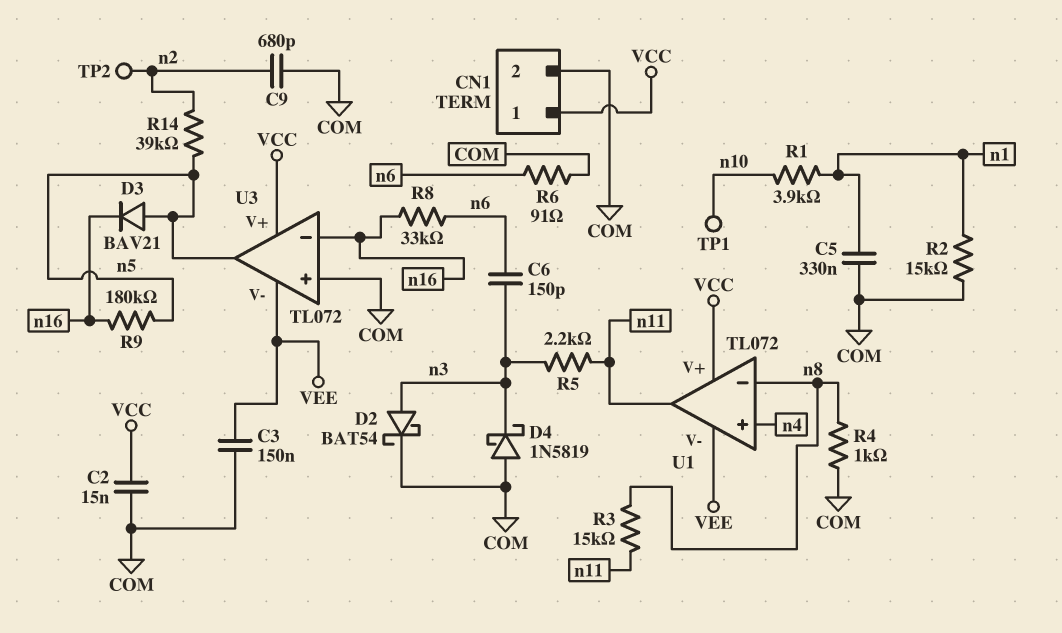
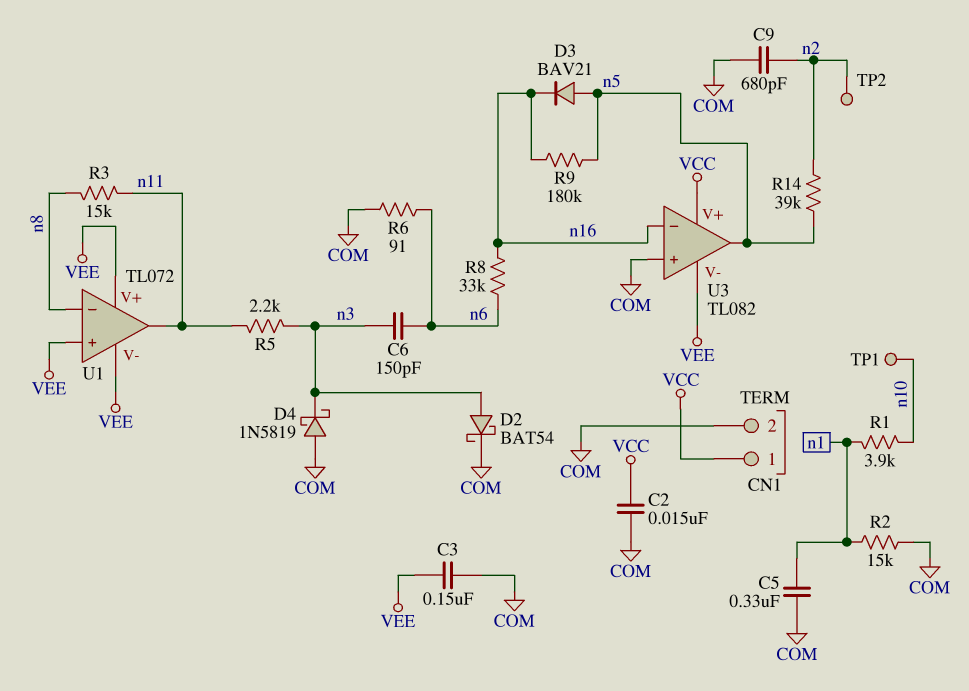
R4: 1k (COM, n8) -> none
U1 pin V+: VCC -> VEE
U1 pin in+: n4 -> VEE
U3: TL072 -> TL082

